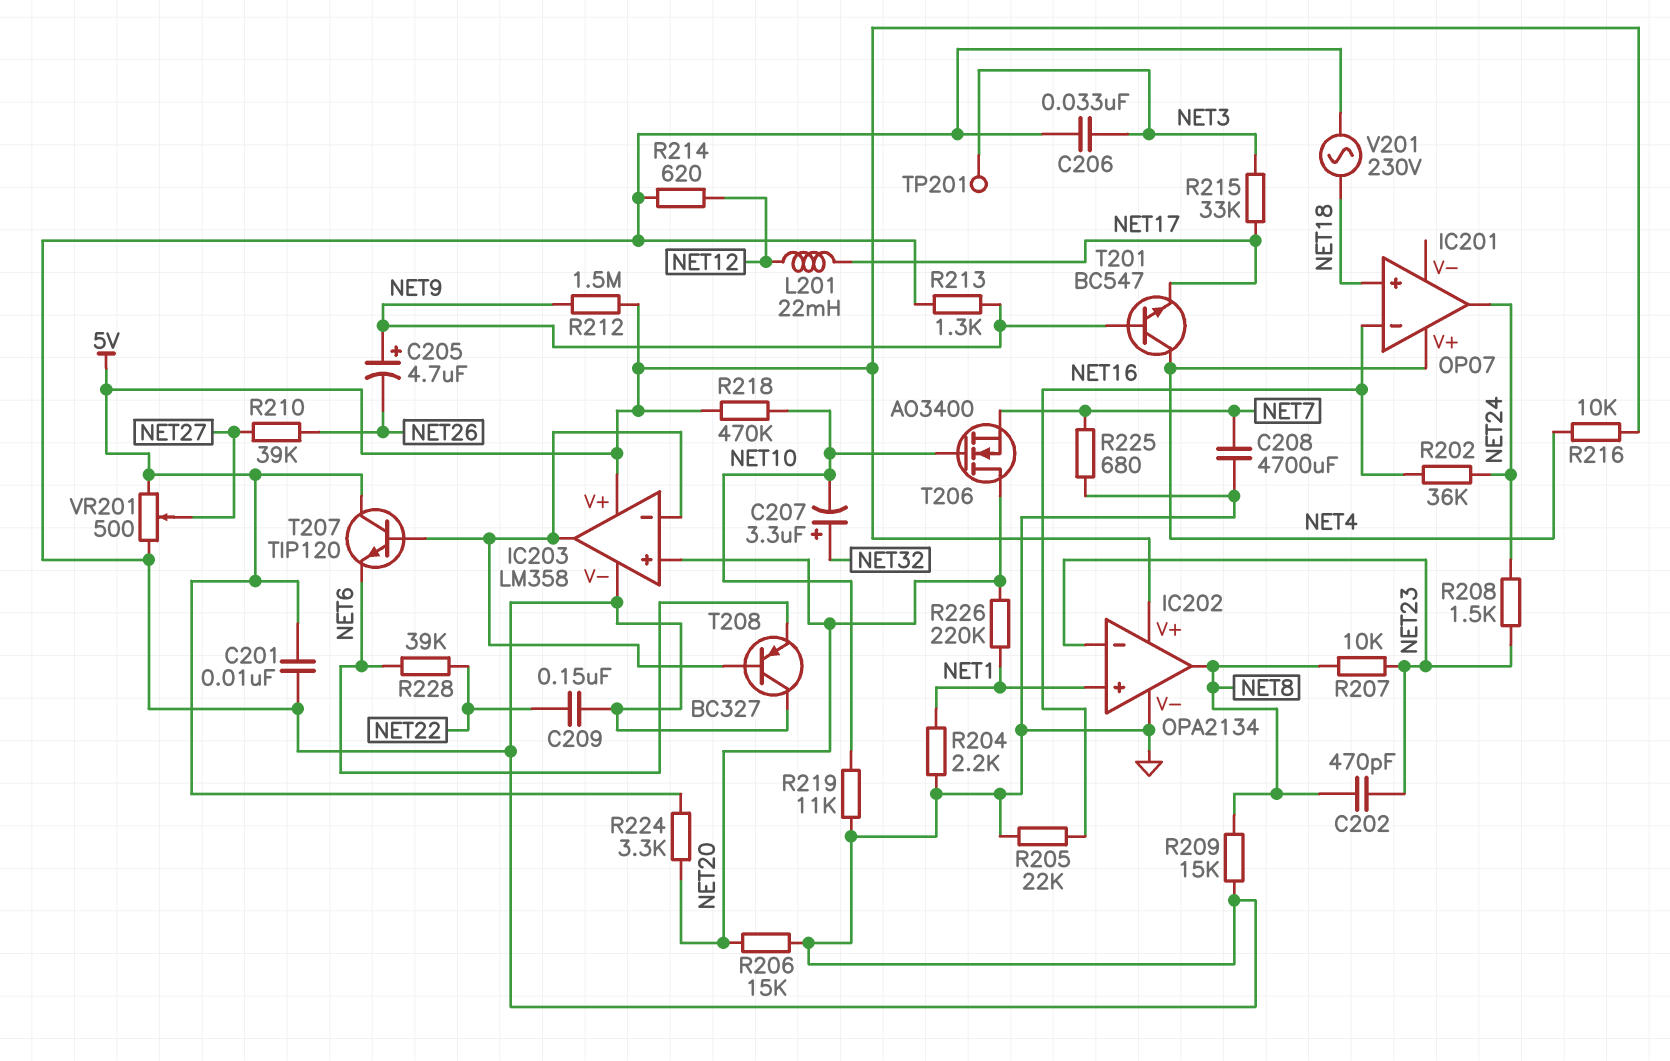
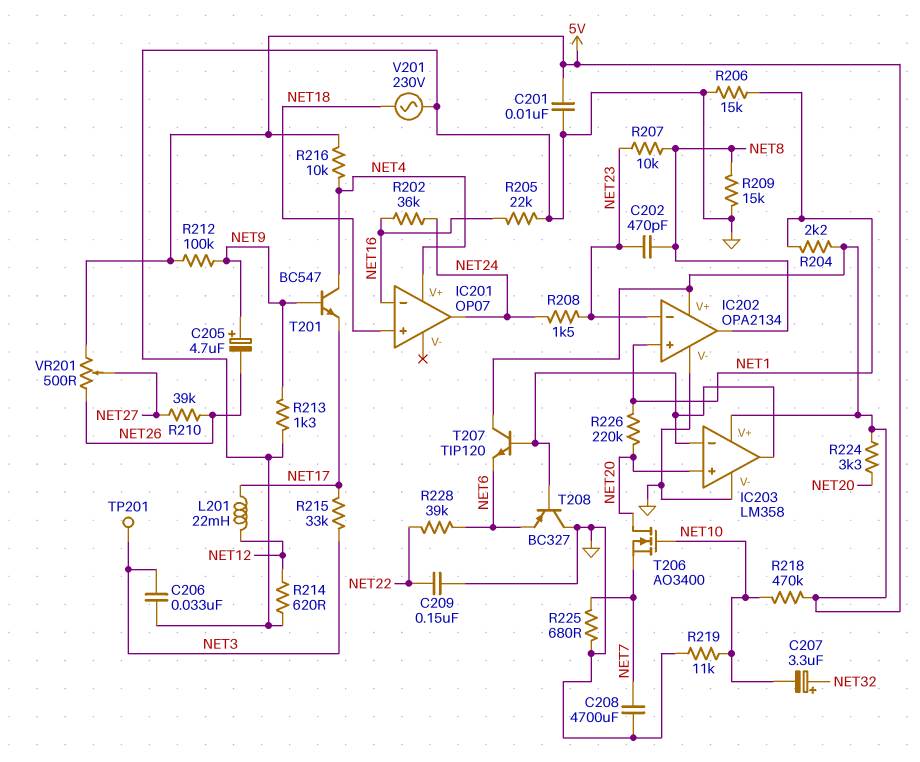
R204: 2.2k (GND, NET1) -> 2.2k (5V, NET1)
R206: 15k (GND, NET20) -> 15k (GND, NET1)
R212: 1.5M (5V, NET9) -> 100k (5V, NET9)
VR201: 500 (5V, GND, wiper NET27) -> 500 (5V, NET26, wiper NET27)

